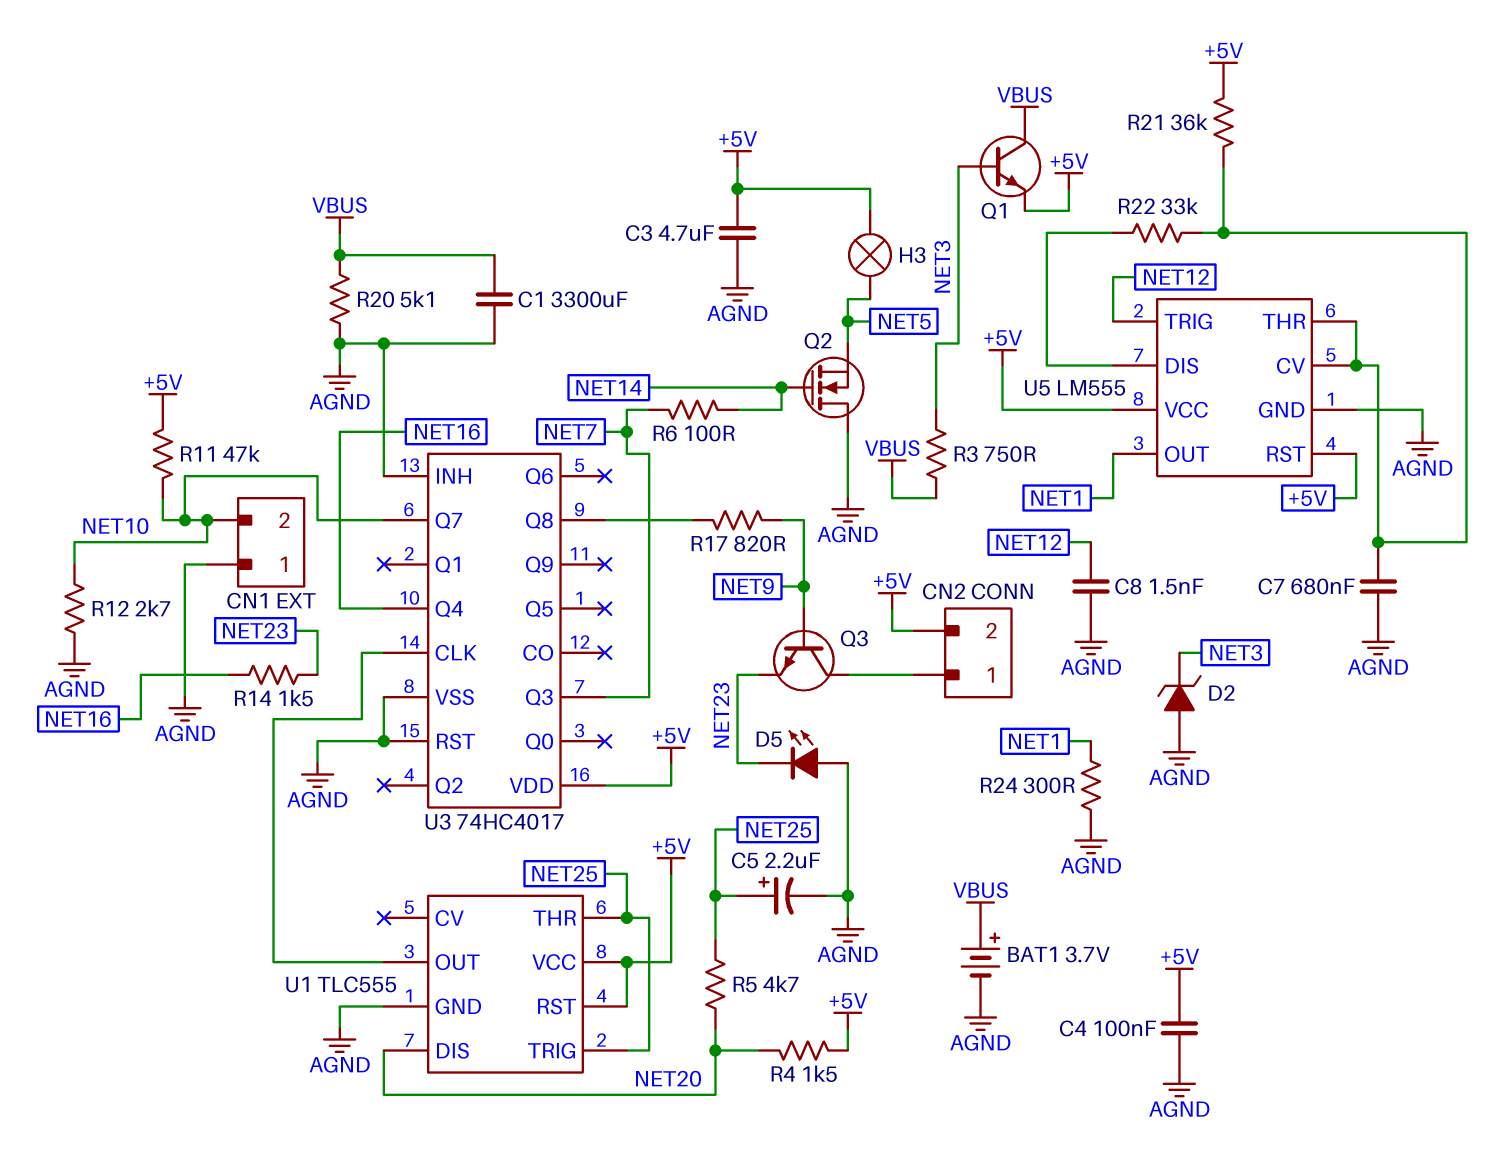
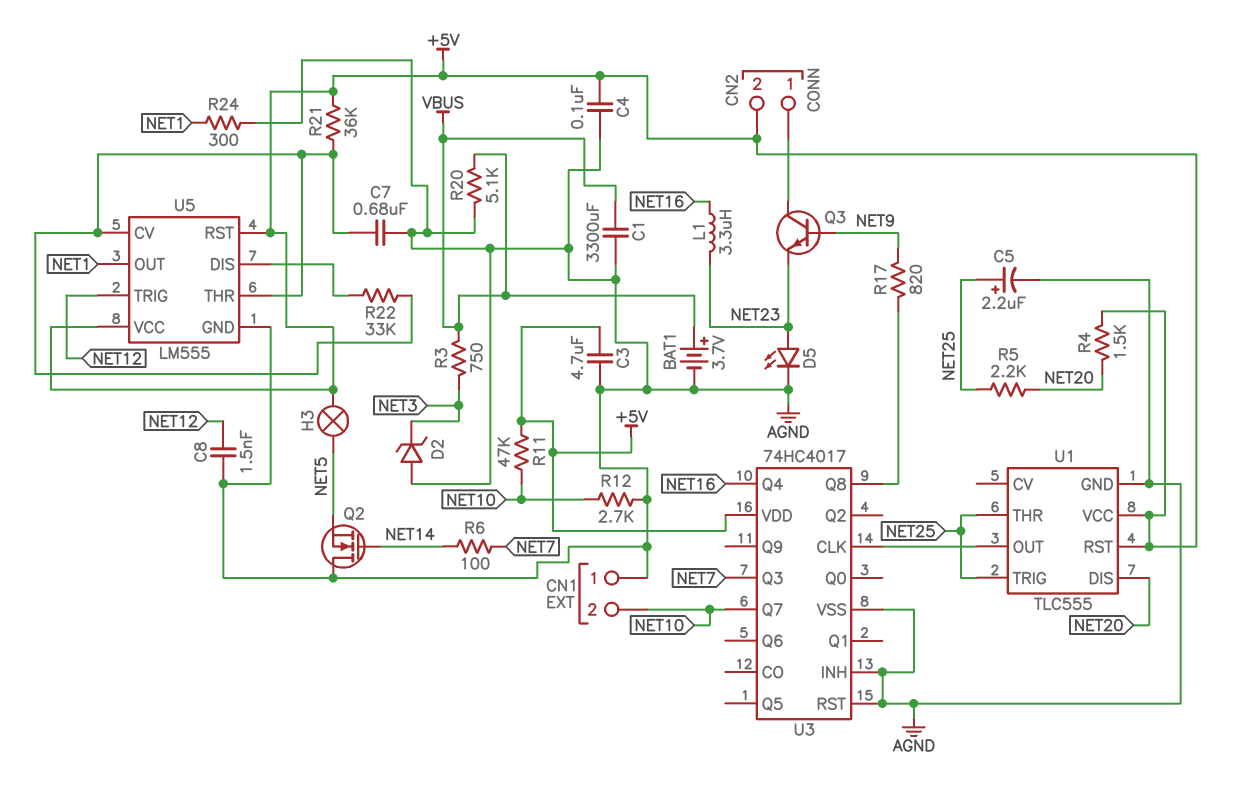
D5: LED (A AGND, K NET23) -> LED (A NET23, K AGND)
L1: none -> 3.3uH (NET16, NET23)
Q1: NPN (B NET3, C VBUS, E +5V) -> none
R5: 4.7k (NET20, NET25) -> 2.2k (NET20, NET25)
R14: 1.5k (NET16, NET23) -> none

